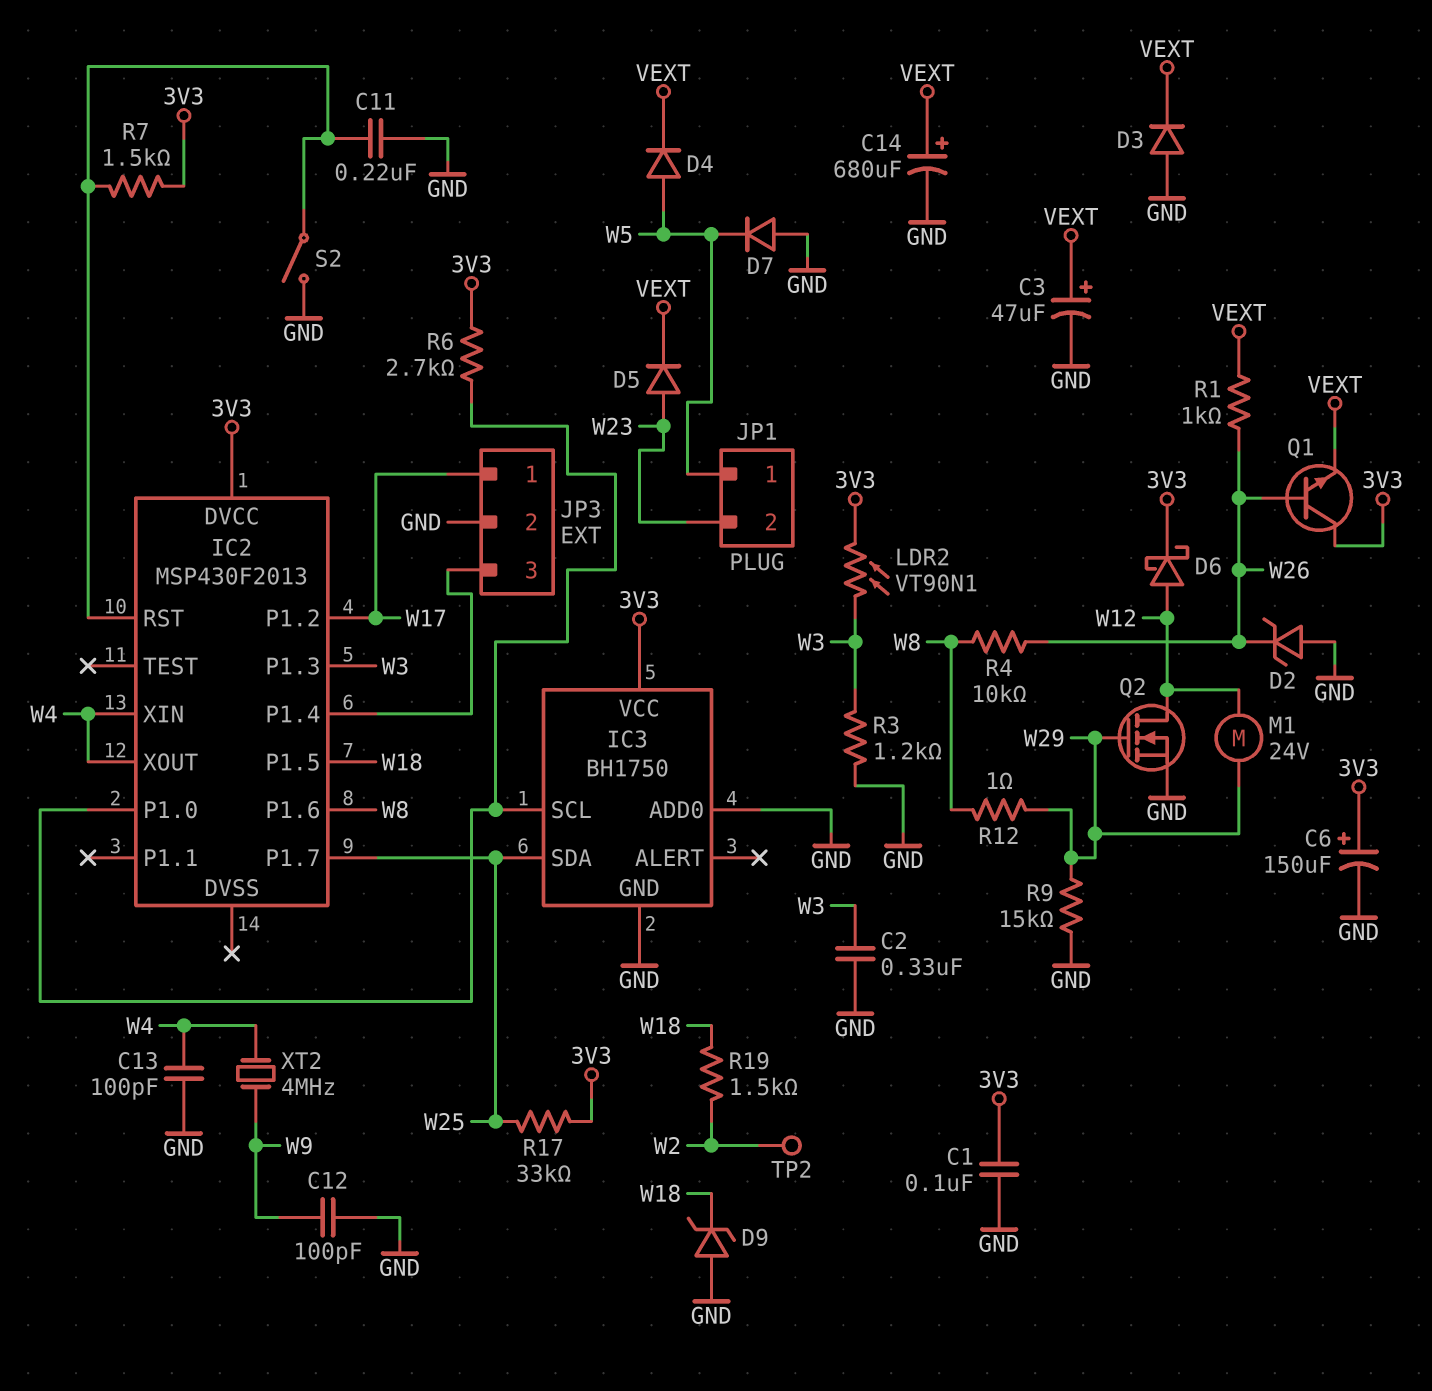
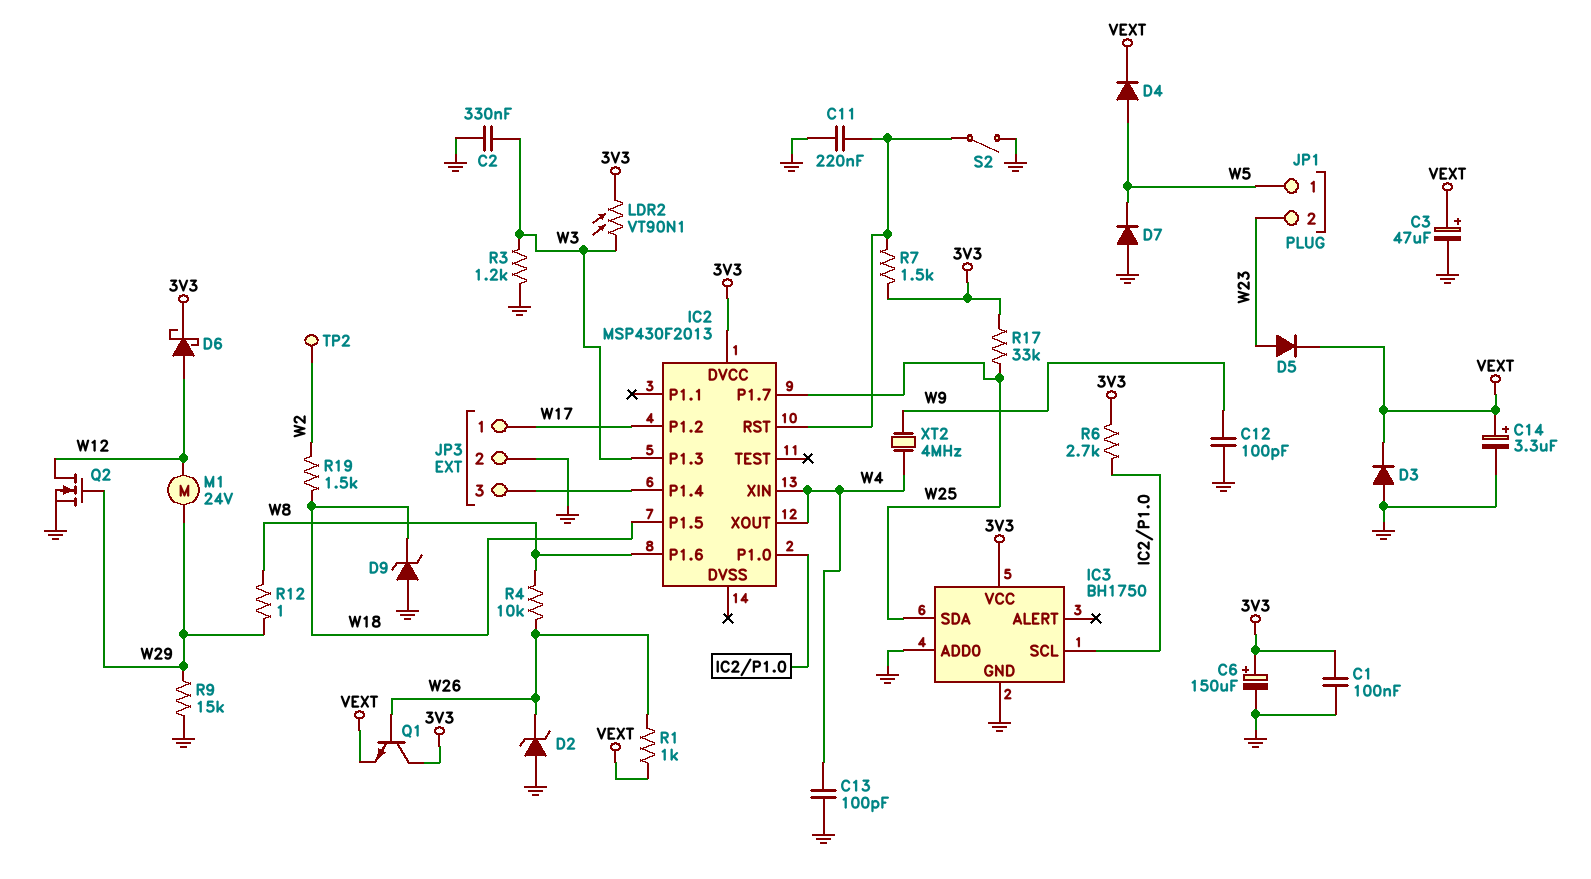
C14: 680uF (plus VEXT, minus GND) -> 3.3uF (plus VEXT, minus GND)

